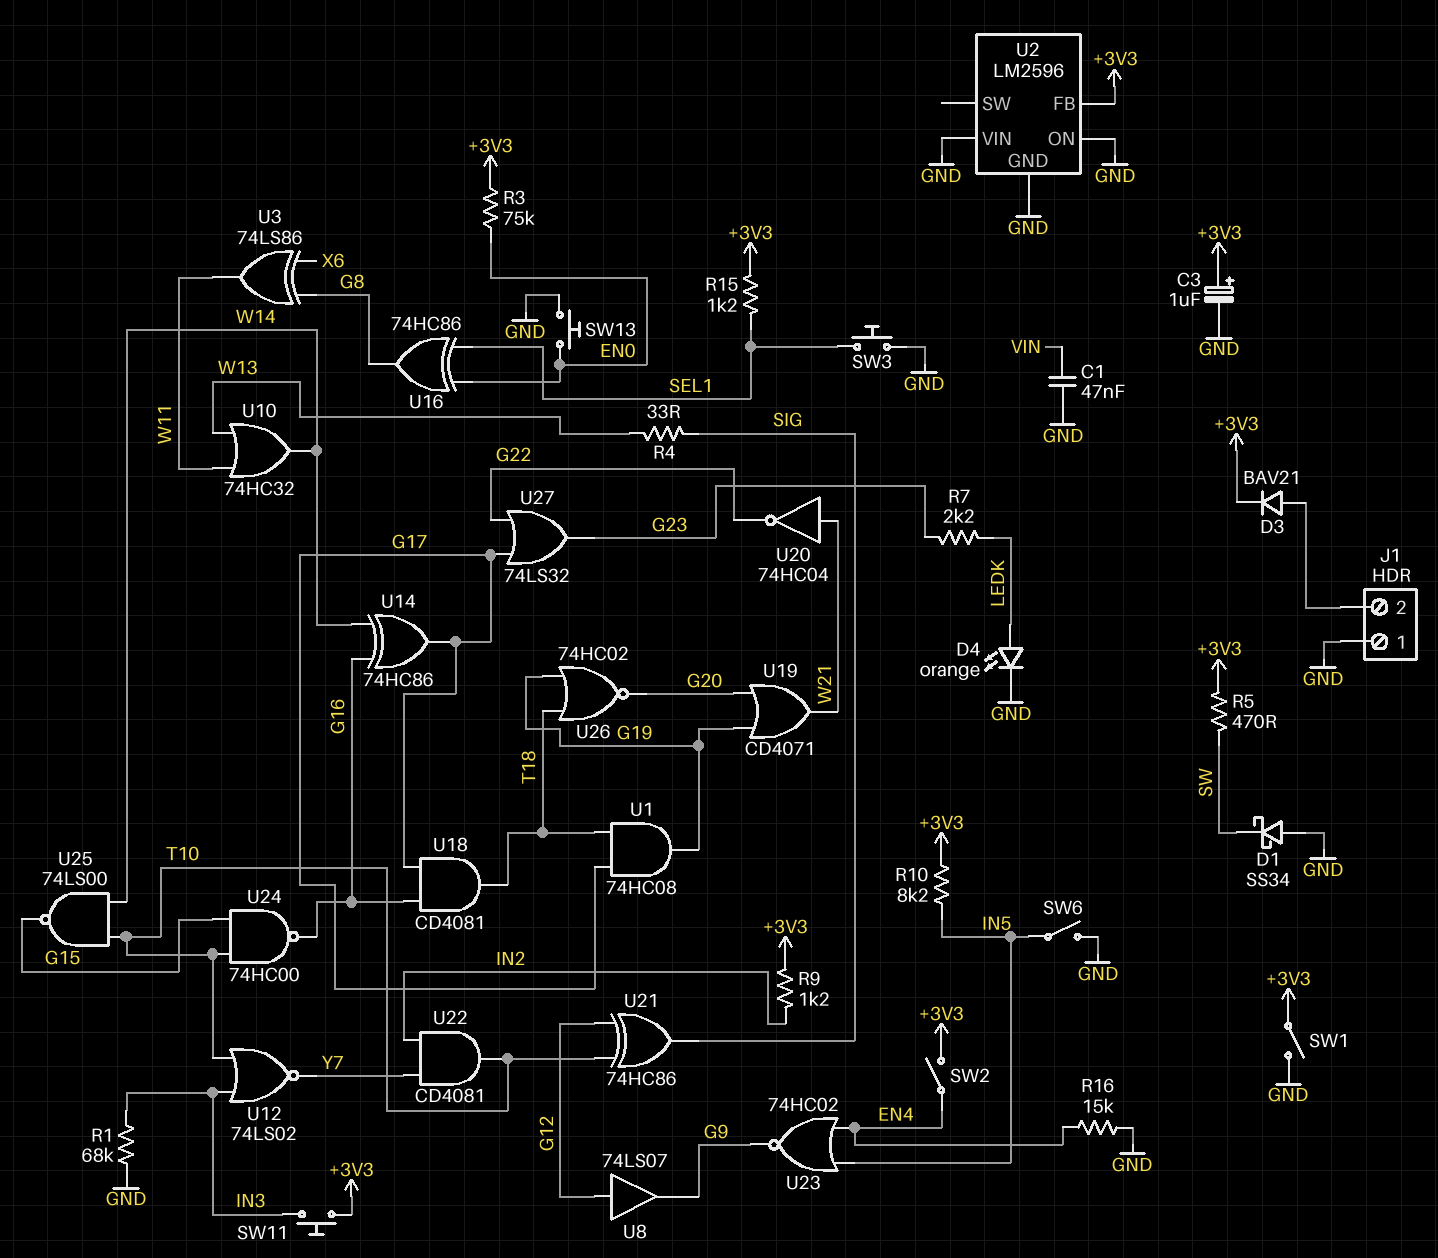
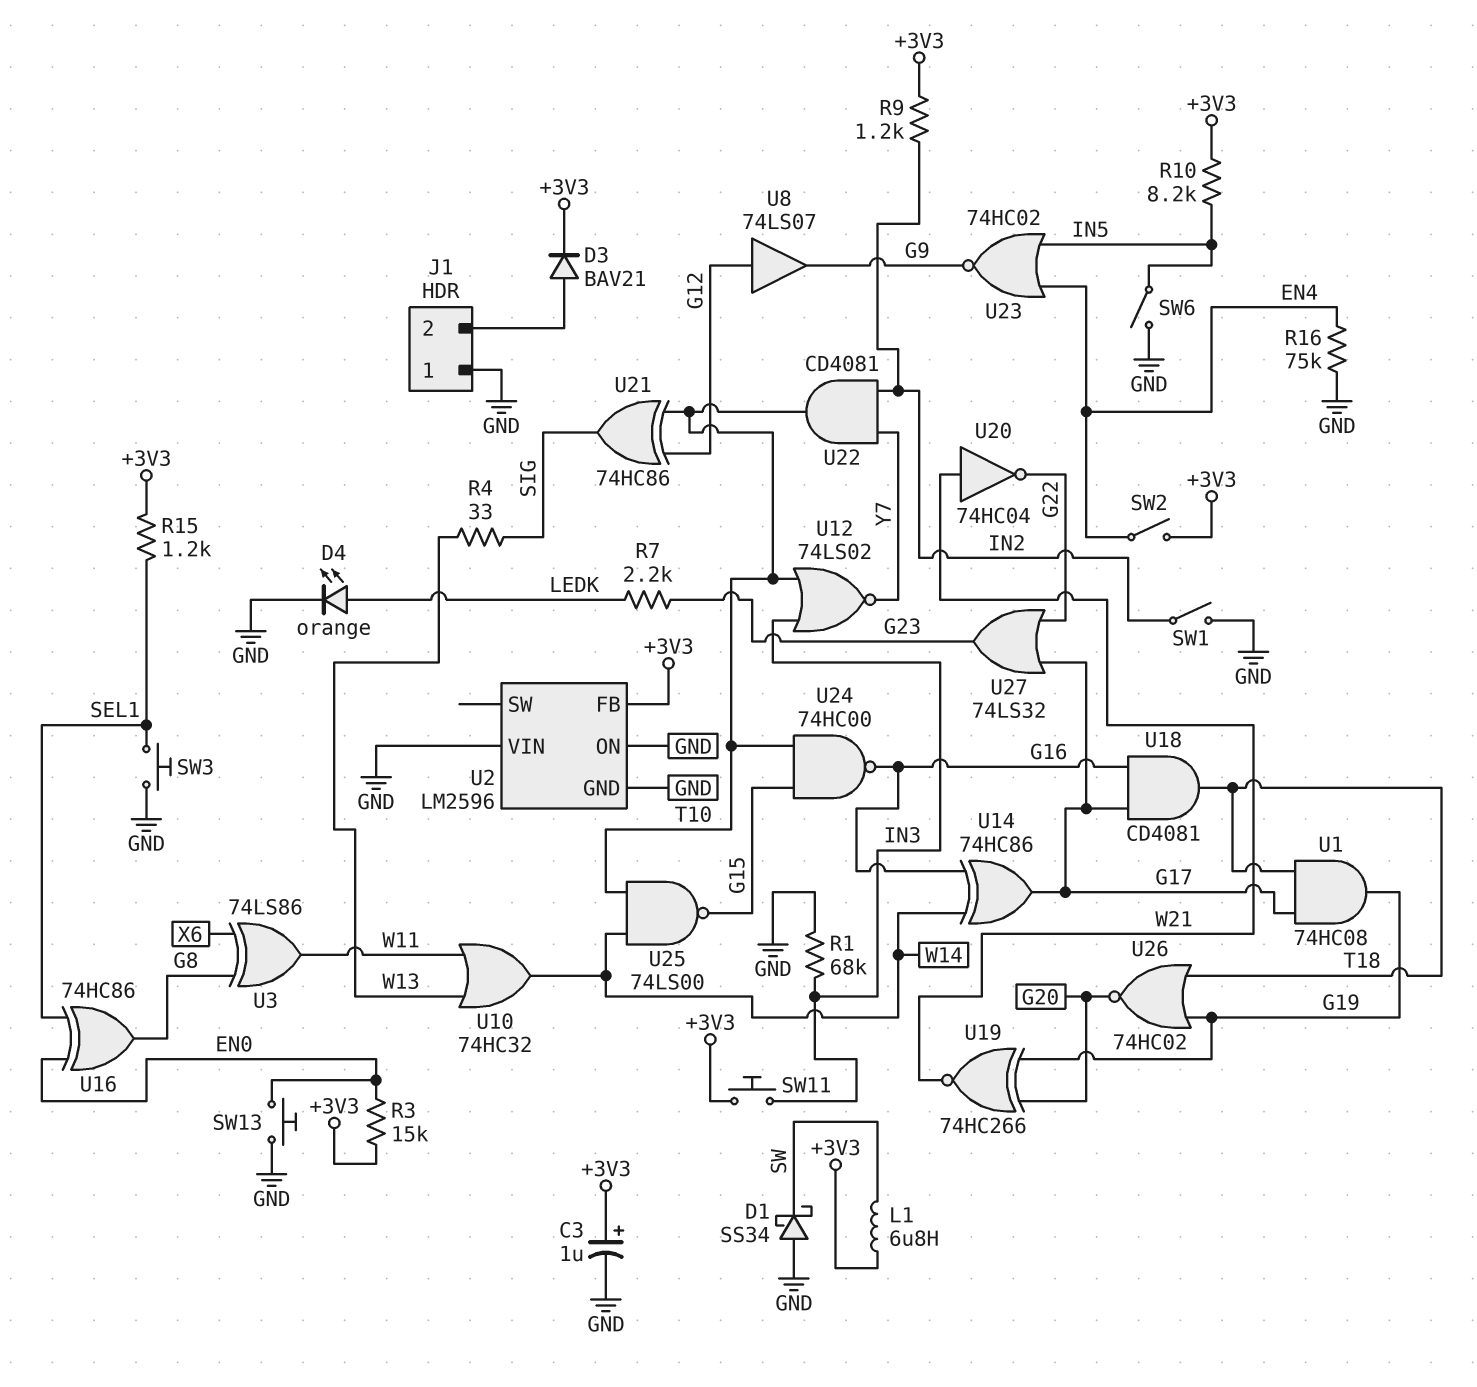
C1: 47nF (GND, VIN) -> none
L1: none -> 6.8uH (+3V3, SW)
R3: 75k (+3V3, EN0) -> 15k (+3V3, EN0)
R5: 470 (+3V3, SW) -> none
R16: 15k (EN4, GND) -> 75k (EN4, GND)
SW1: switch (+3V3, GND) -> switch (GND, IN2)
U19: OR CD4071 (in G19, in G20, out W21) -> XNOR 74HC266 (in G19, in G20, out W21)

